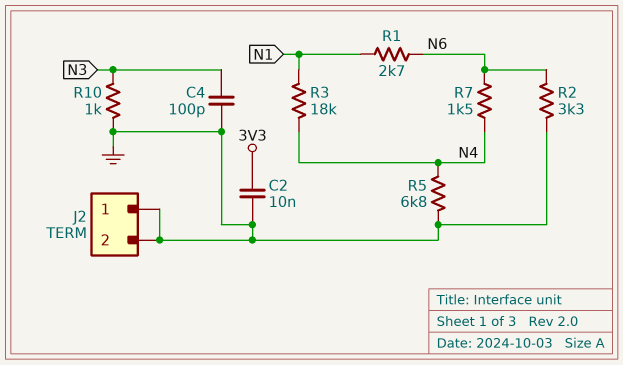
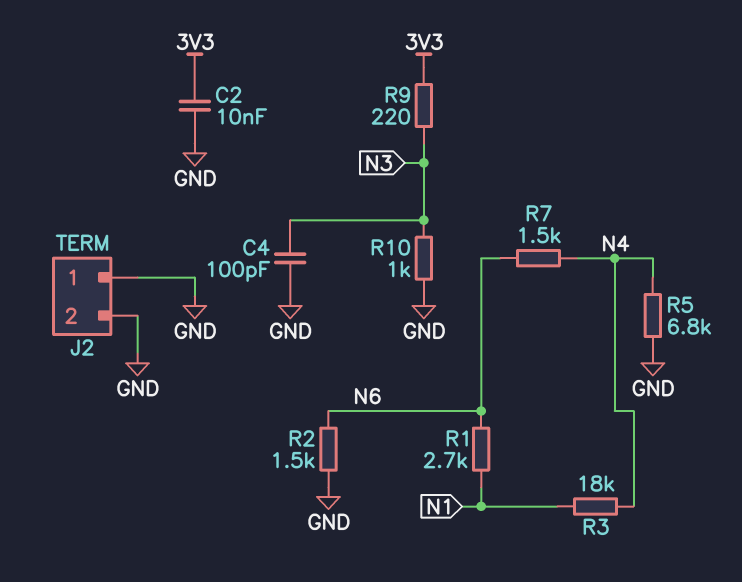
R2: 3.3k (GND, N6) -> 1.5k (GND, N6)
R9: none -> 220 (3V3, N3)

